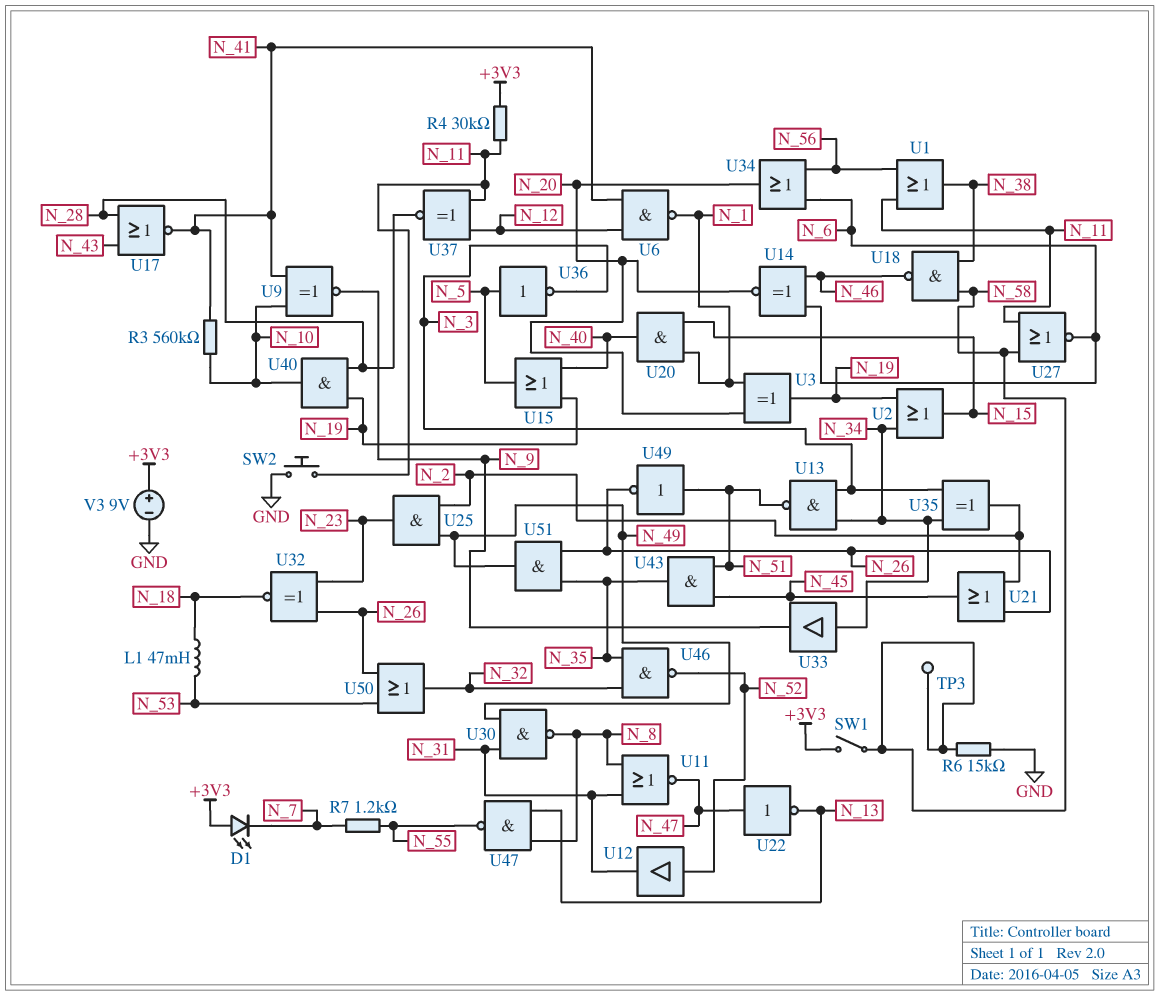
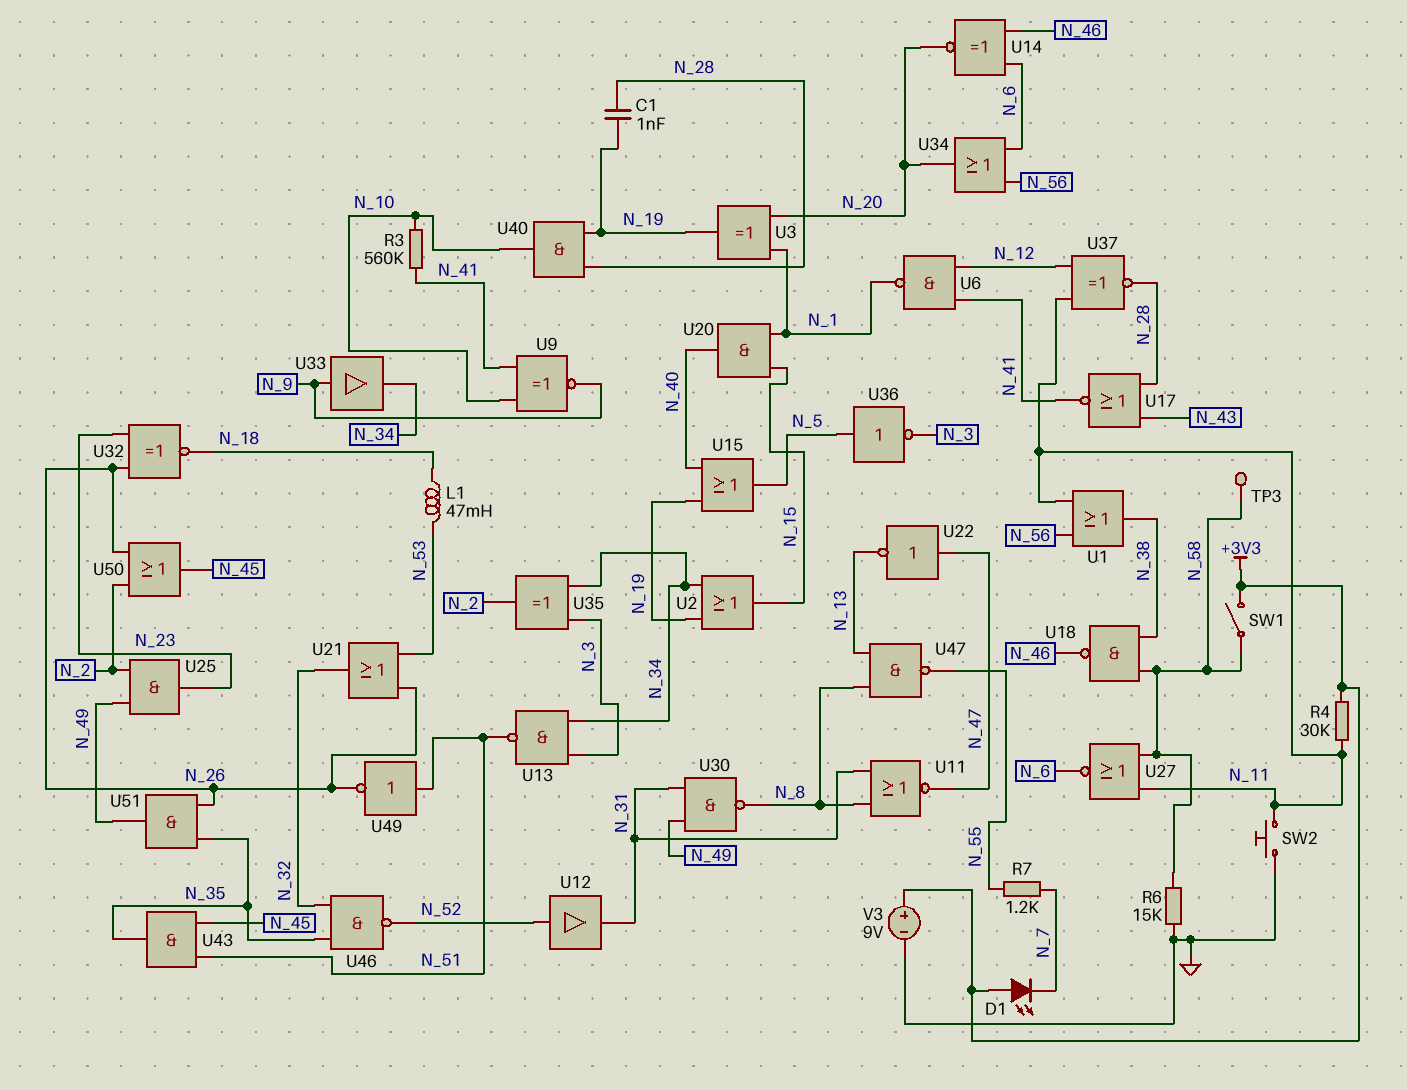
C1: none -> 1nF (N_19, N_28)
U21: OR (in N_2, in N_26, out N_45) -> OR (in N_26, in N_53, out N_32)
U33: buffer (in N_34, out N_9) -> buffer (in N_9, out N_34)
U50: OR (in N_26, in N_53, out N_32) -> OR (in N_2, in N_26, out N_45)

